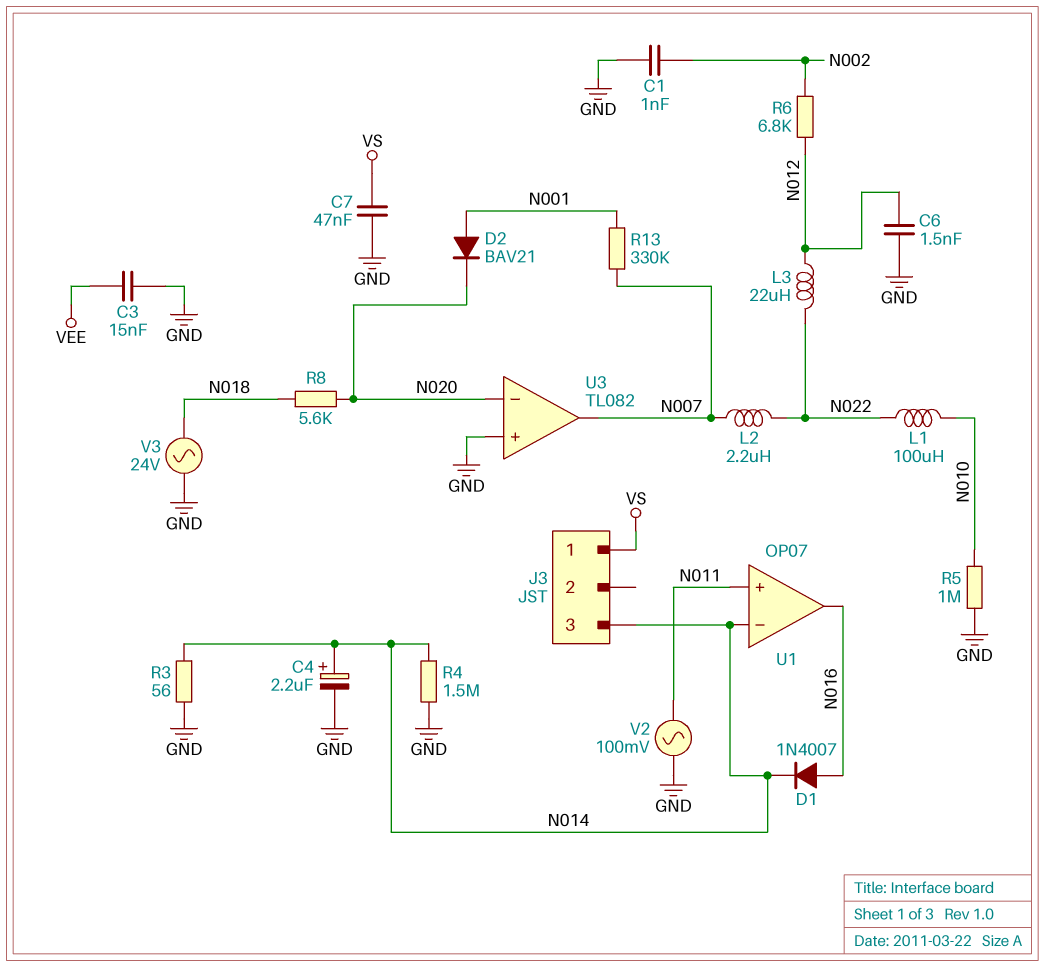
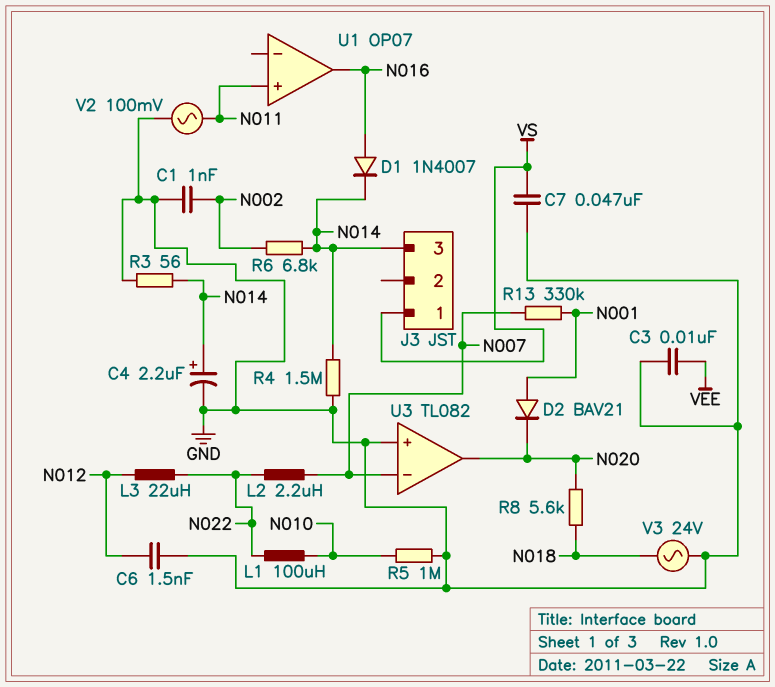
C3: 15nF (GND, VEE) -> 10nF (GND, VEE)
R6: 6.8k (N002, N012) -> 6.8k (N002, N014)
U1 pin in-: N014 -> none
U3 pin in-: N020 -> N007
U3 pin out: N007 -> N020

